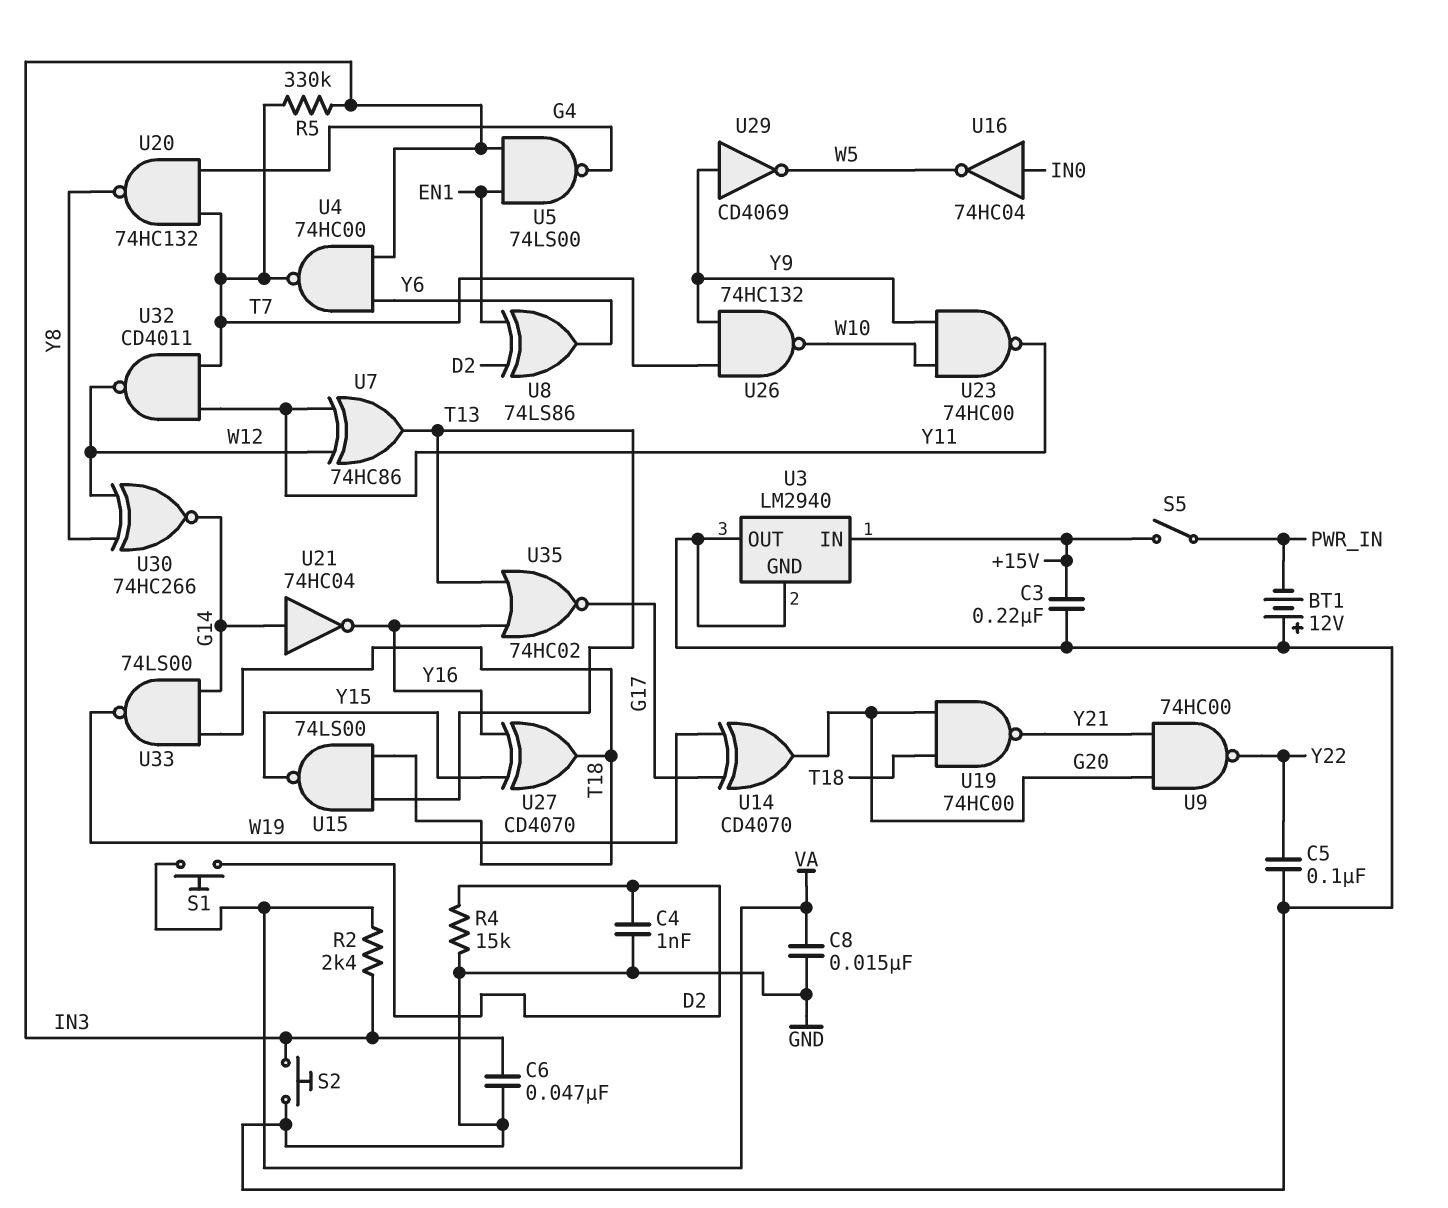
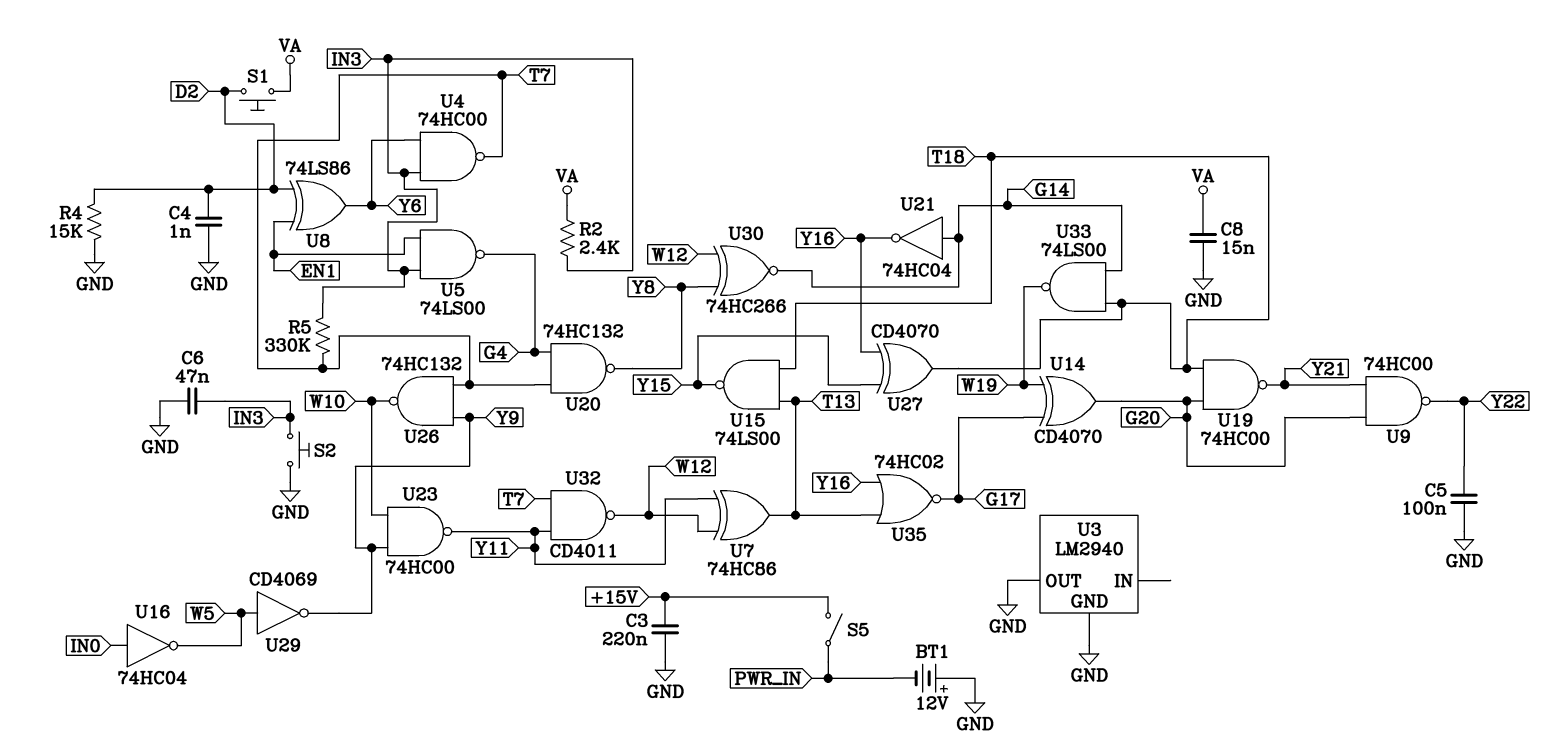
U3 pin IN: +15V -> none
U29: NOT CD4069 (in Y9, out W5) -> NOT CD4069 (in W5, out Y9)

